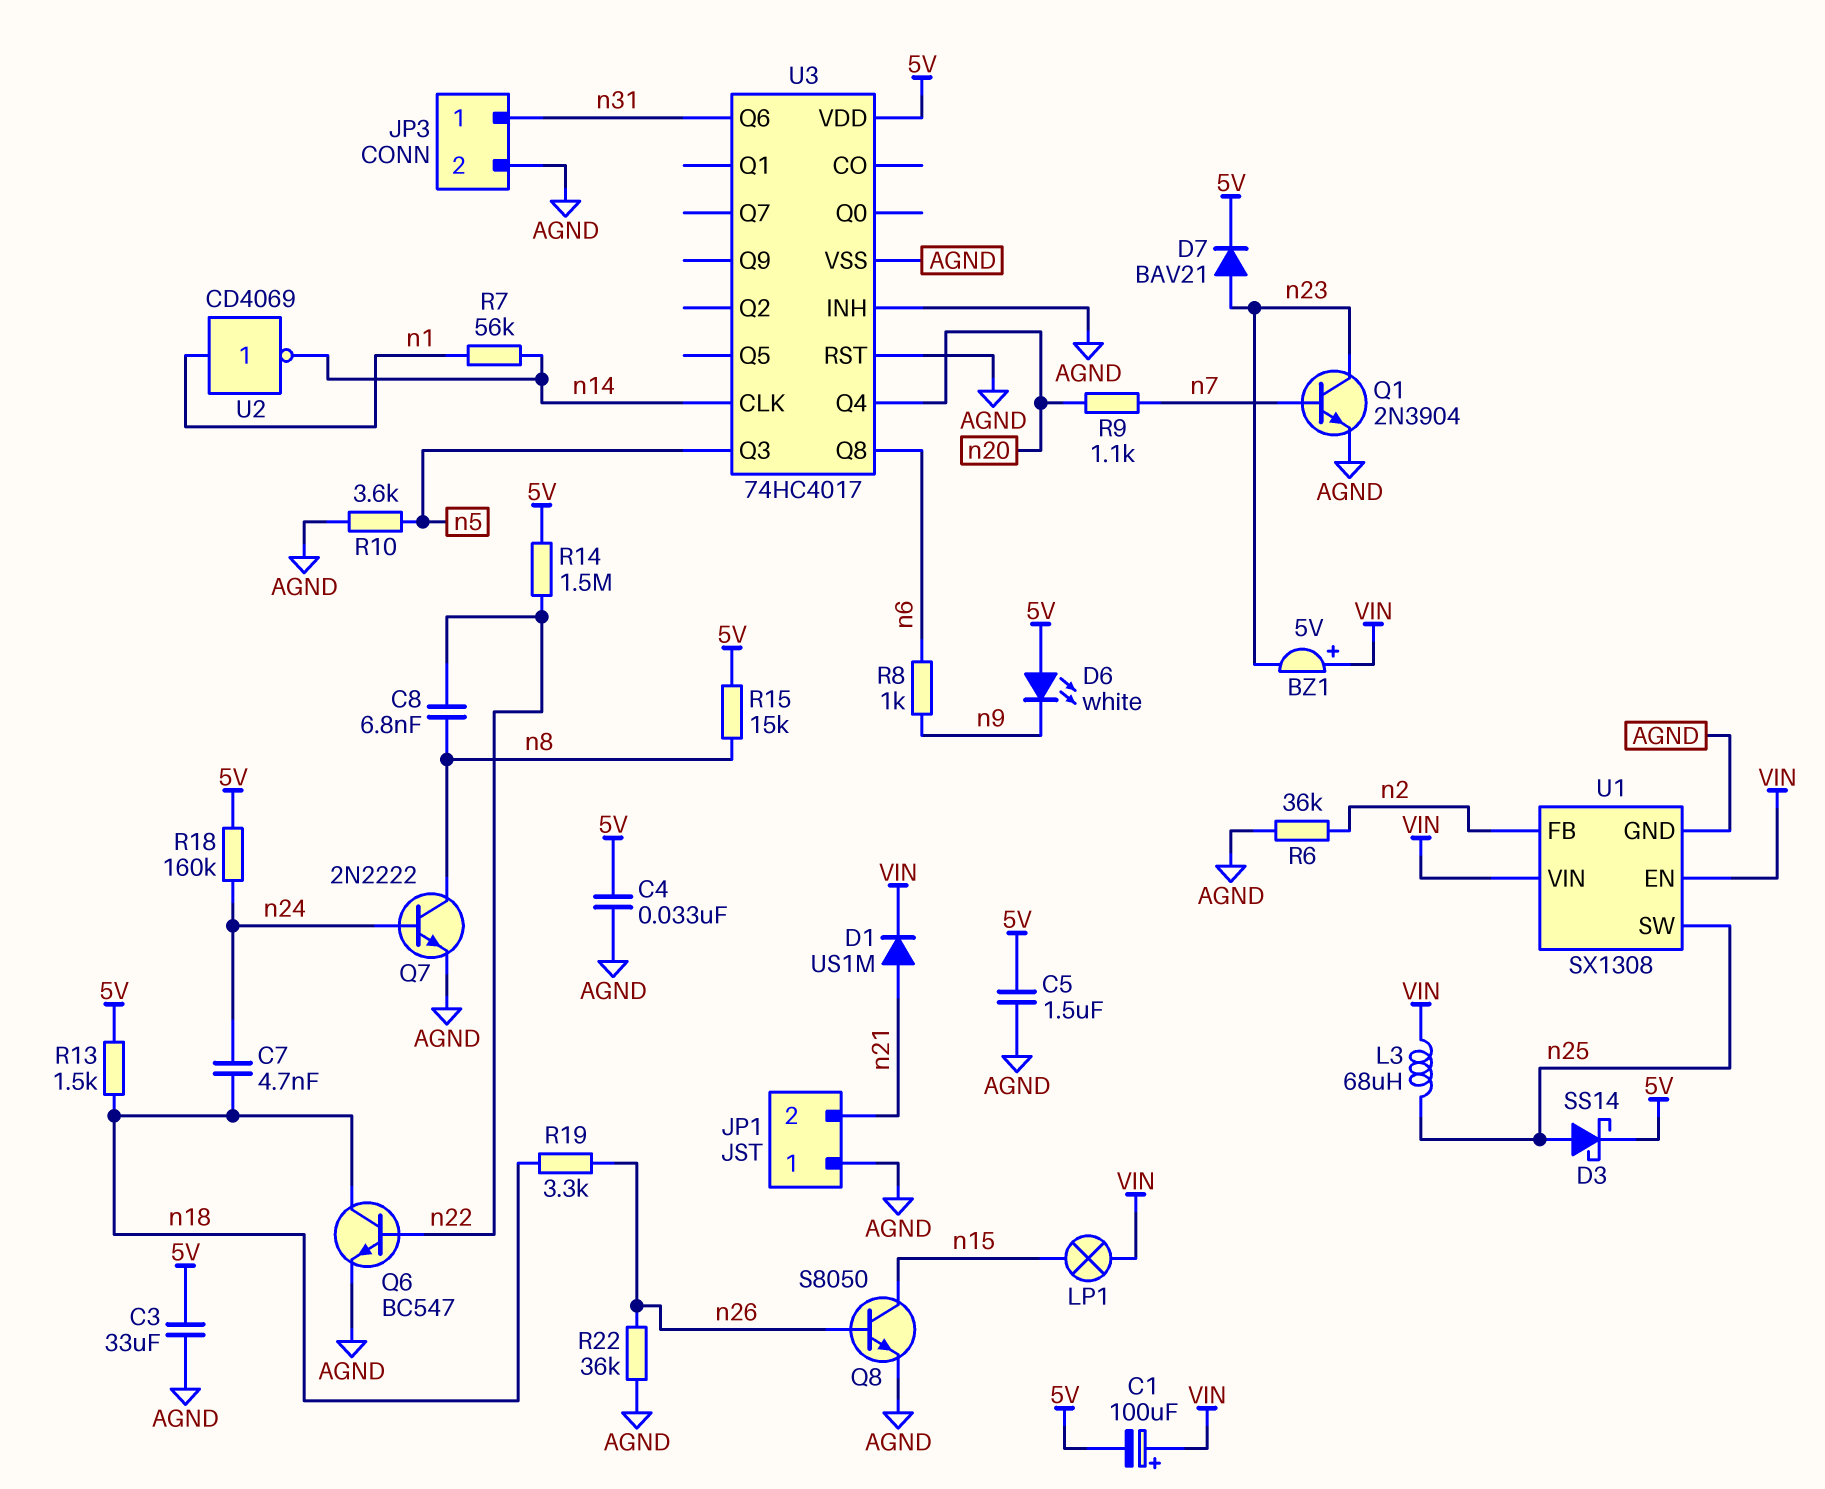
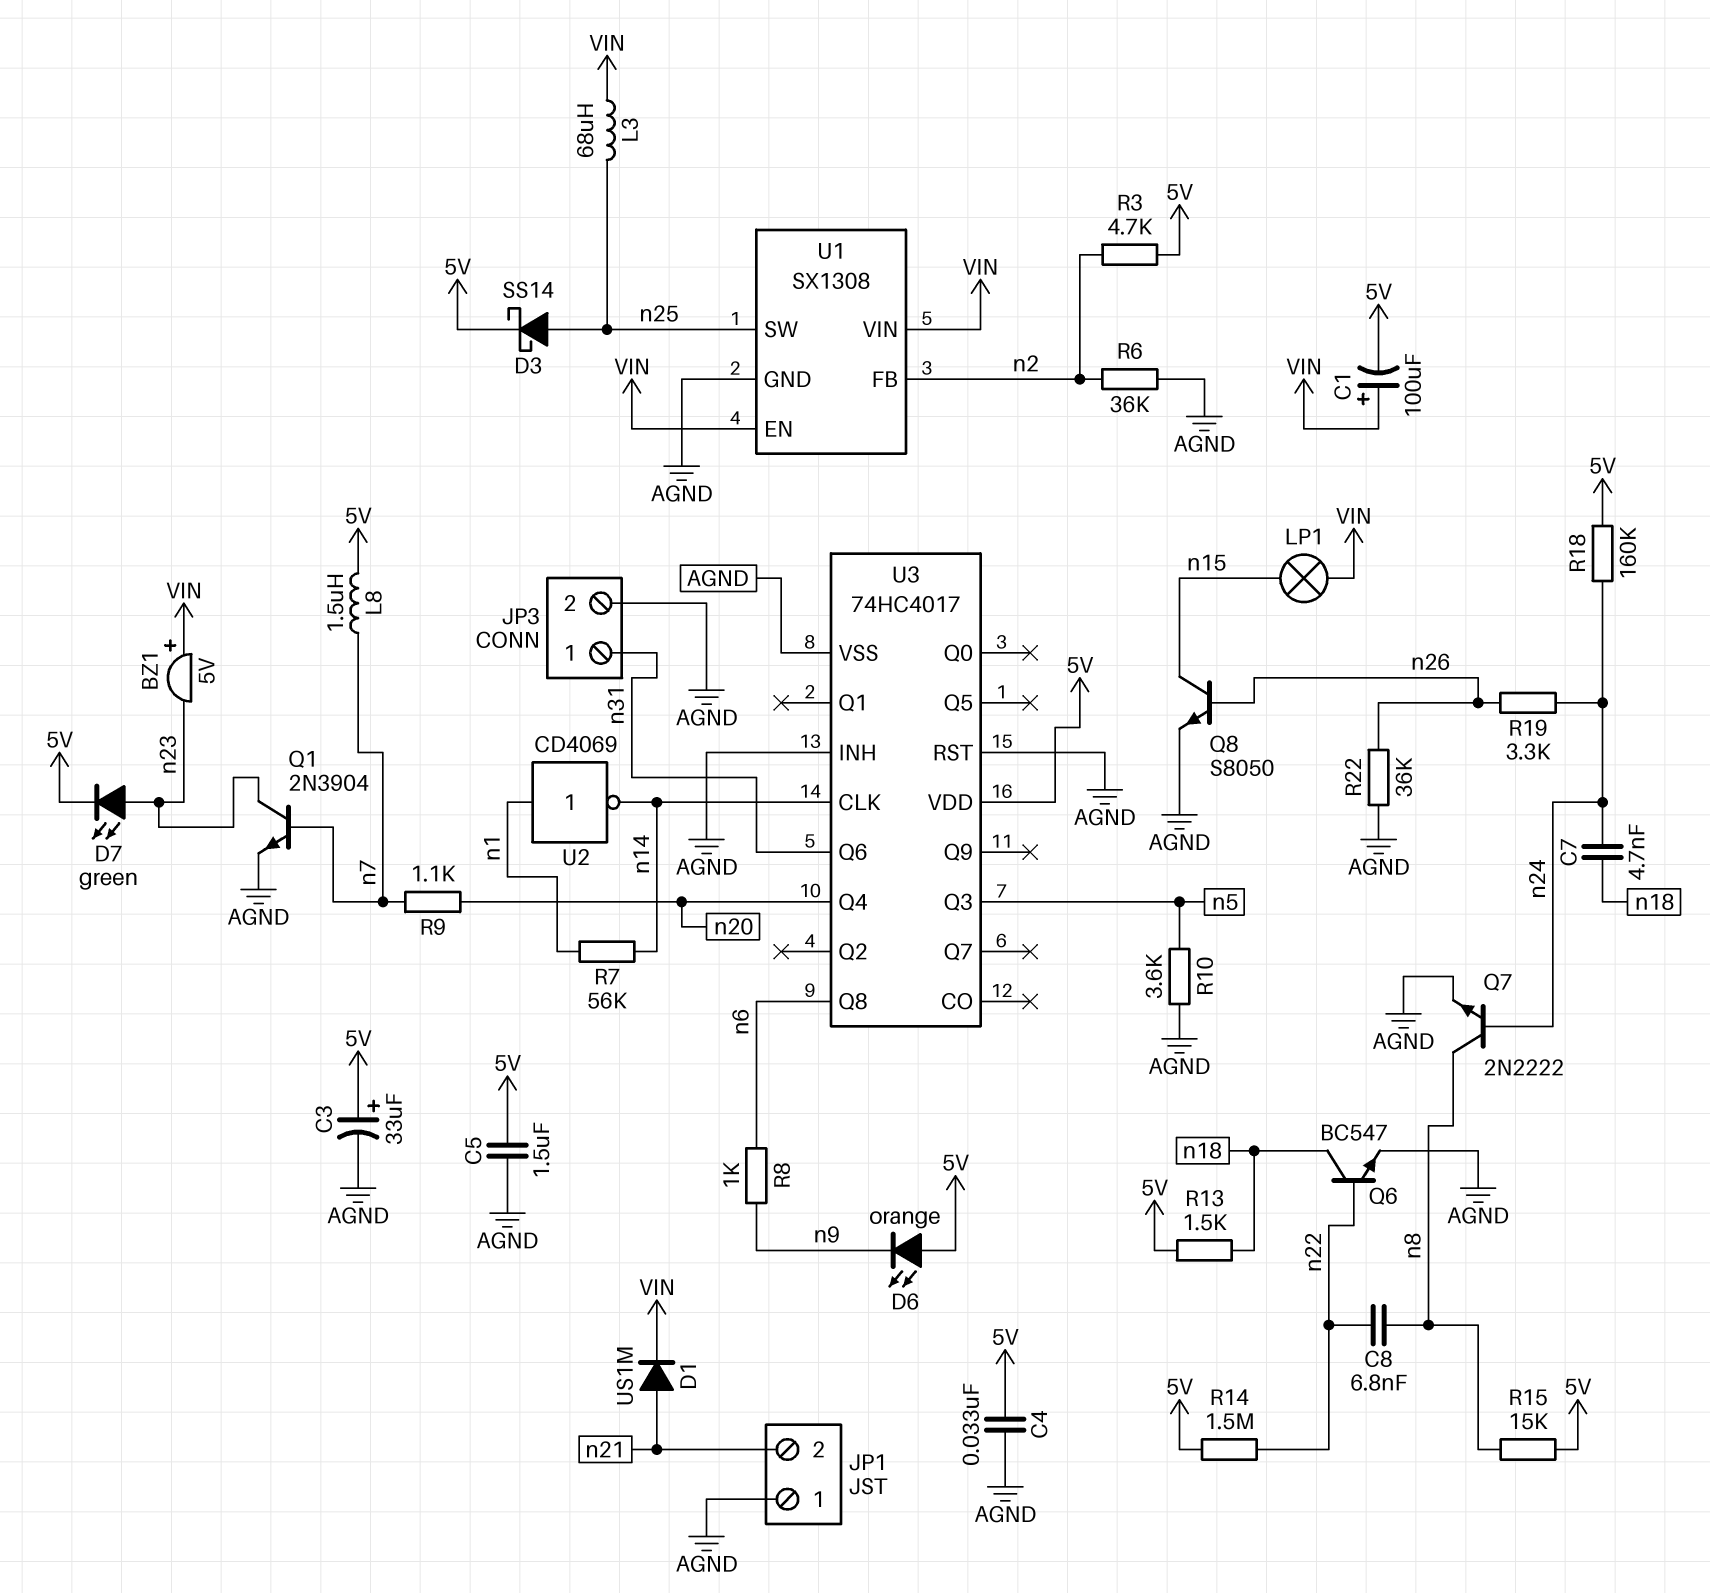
C3: 33uF (5V, AGND) -> 33uF (plus 5V, minus AGND)
D6: LED white (A 5V, K n9) -> LED orange (A 5V, K n9)
D7: diode BAV21 (A n23, K 5V) -> LED green (A n23, K 5V)
L8: none -> 1.5uH (5V, n7)
R3: none -> 4.7k (5V, n2)
R19: 3.3k (n18, n26) -> 3.3k (n24, n26)

